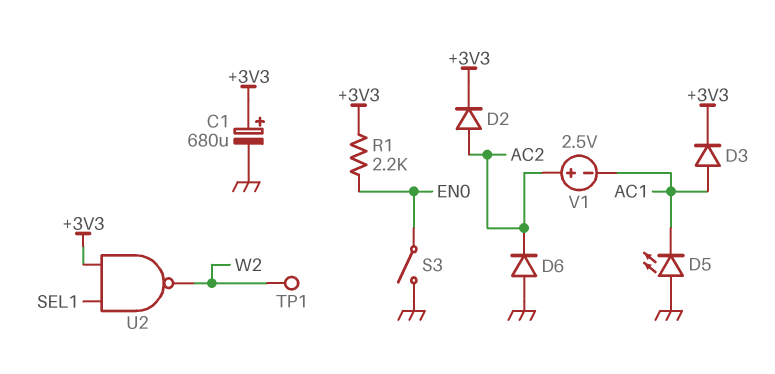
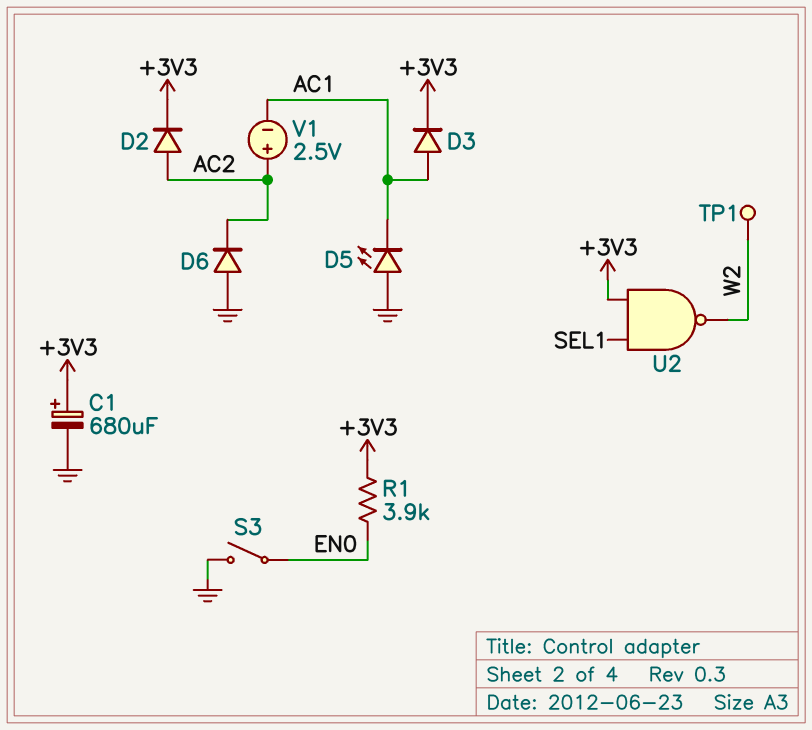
R1: 2.2k (+3V3, EN0) -> 3.9k (+3V3, EN0)

